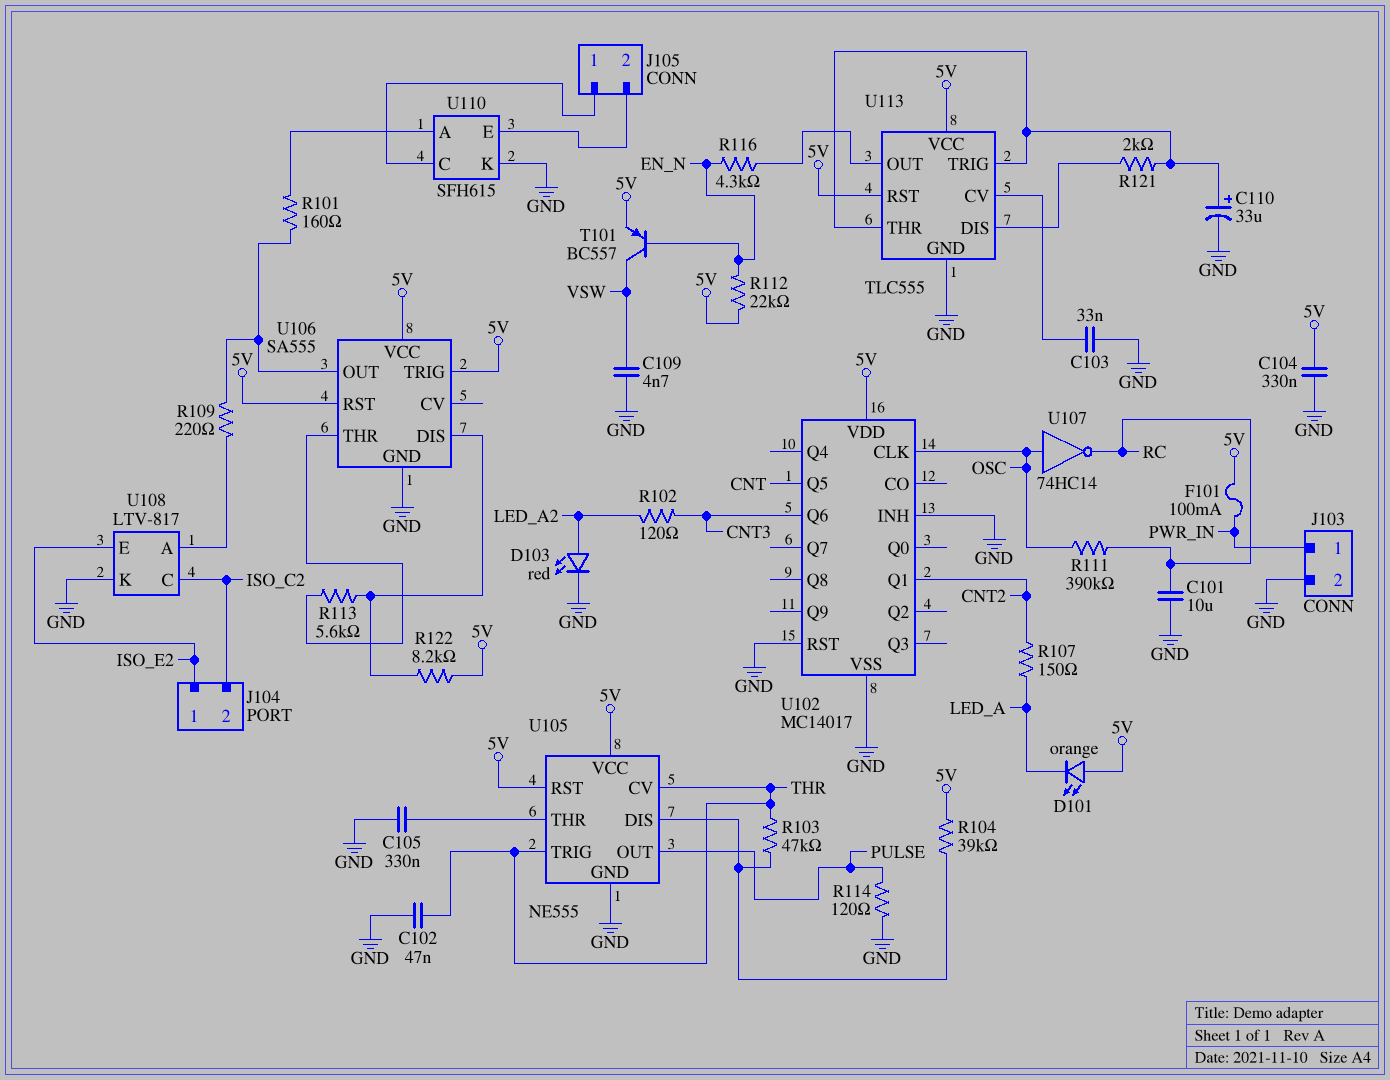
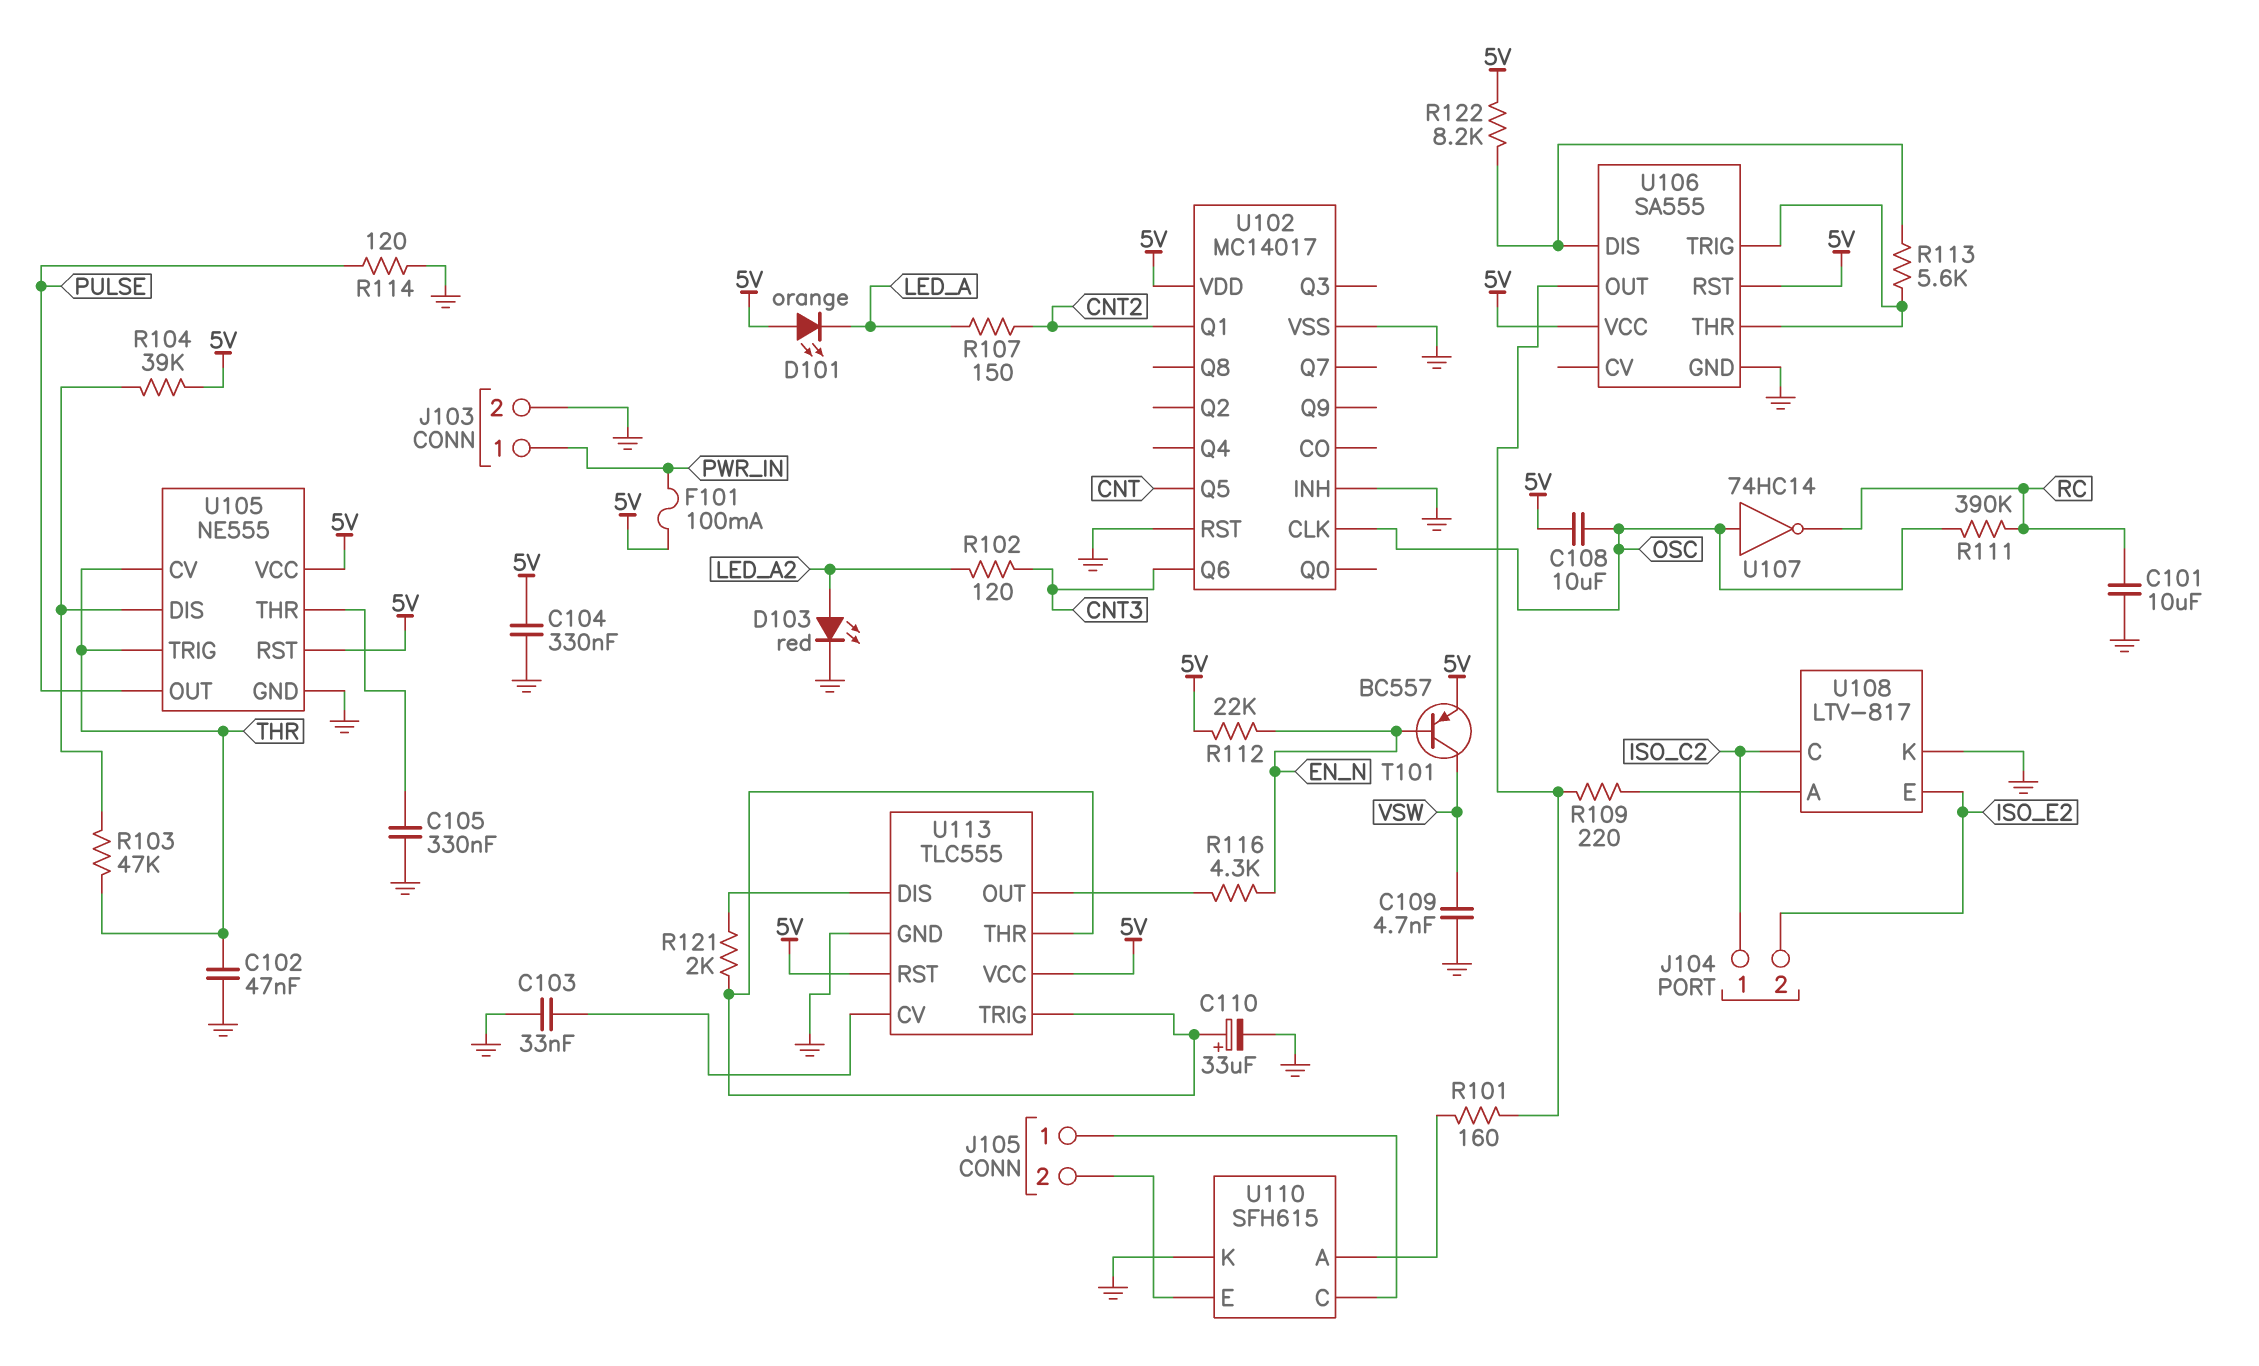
C108: none -> 10uF (5V, OSC)
J104 pin 1: ISO_E2 -> ISO_C2
J104 pin 2: ISO_C2 -> ISO_E2
U106 pin TRIG: 5V -> U106/THR

